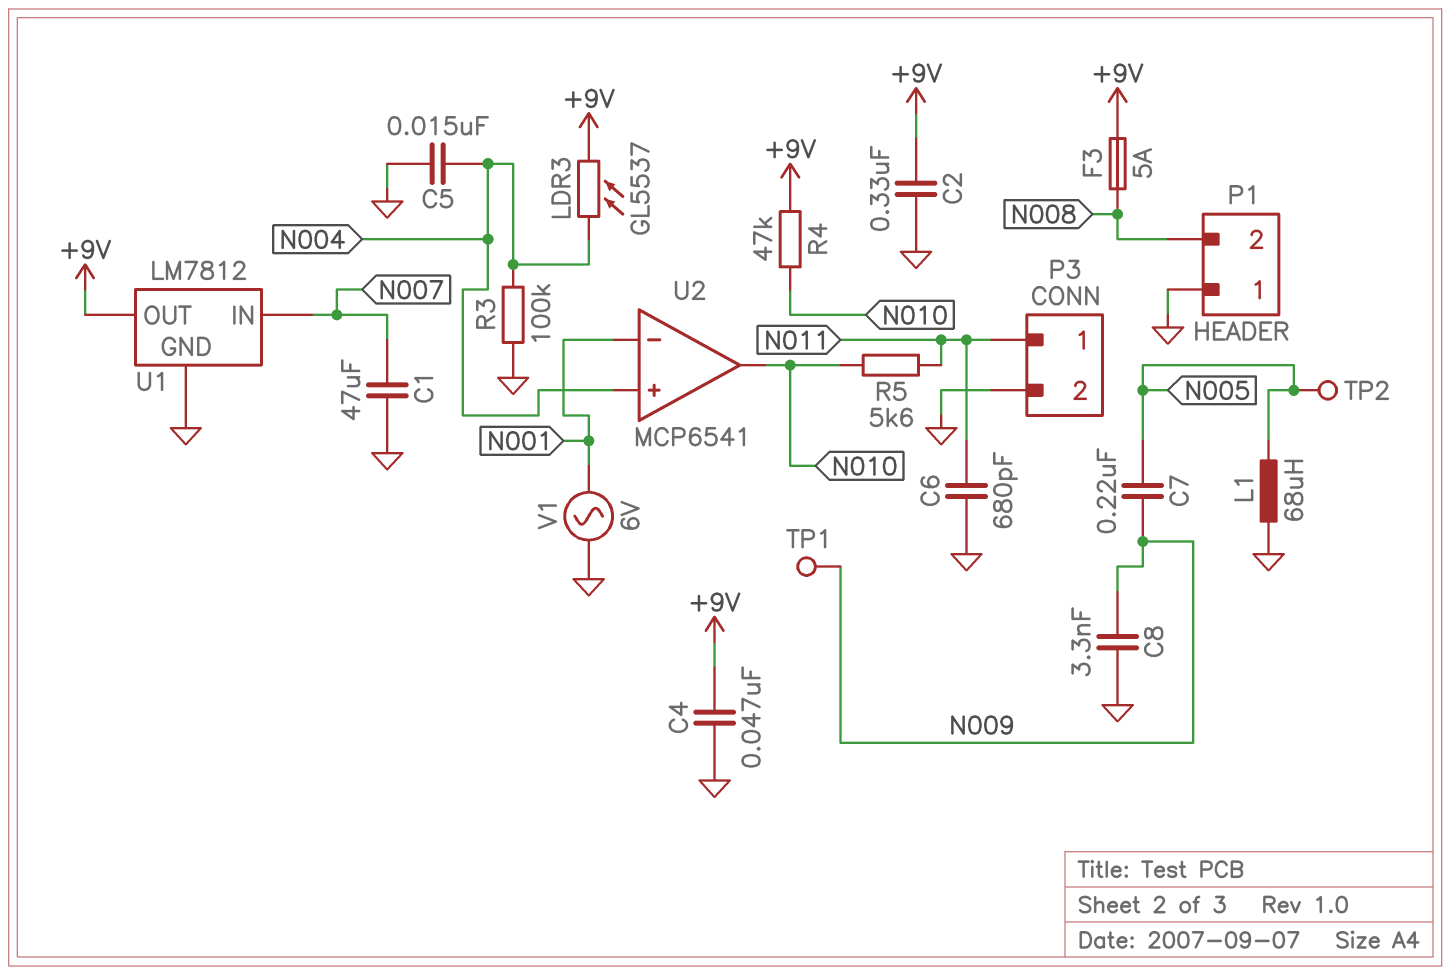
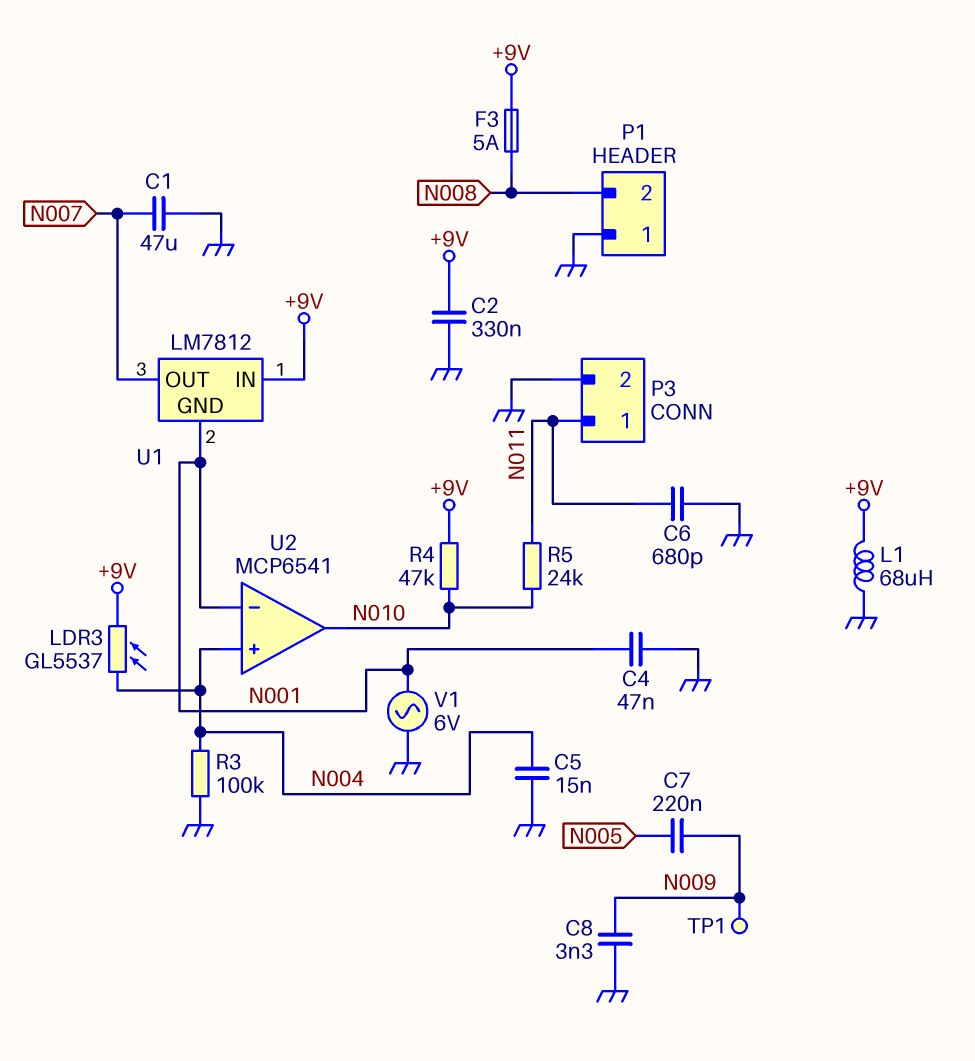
C4: 47nF (+9V, GND) -> 47nF (GND, N001)
L1: 68uH (GND, N005) -> 68uH (+9V, GND)
R5: 5.6k (N010, N011) -> 24k (N010, N011)
TP2: test point (N005) -> none
U1 pin GND: GND -> N001
U1 pin IN: N007 -> +9V
U1 pin OUT: +9V -> N007

